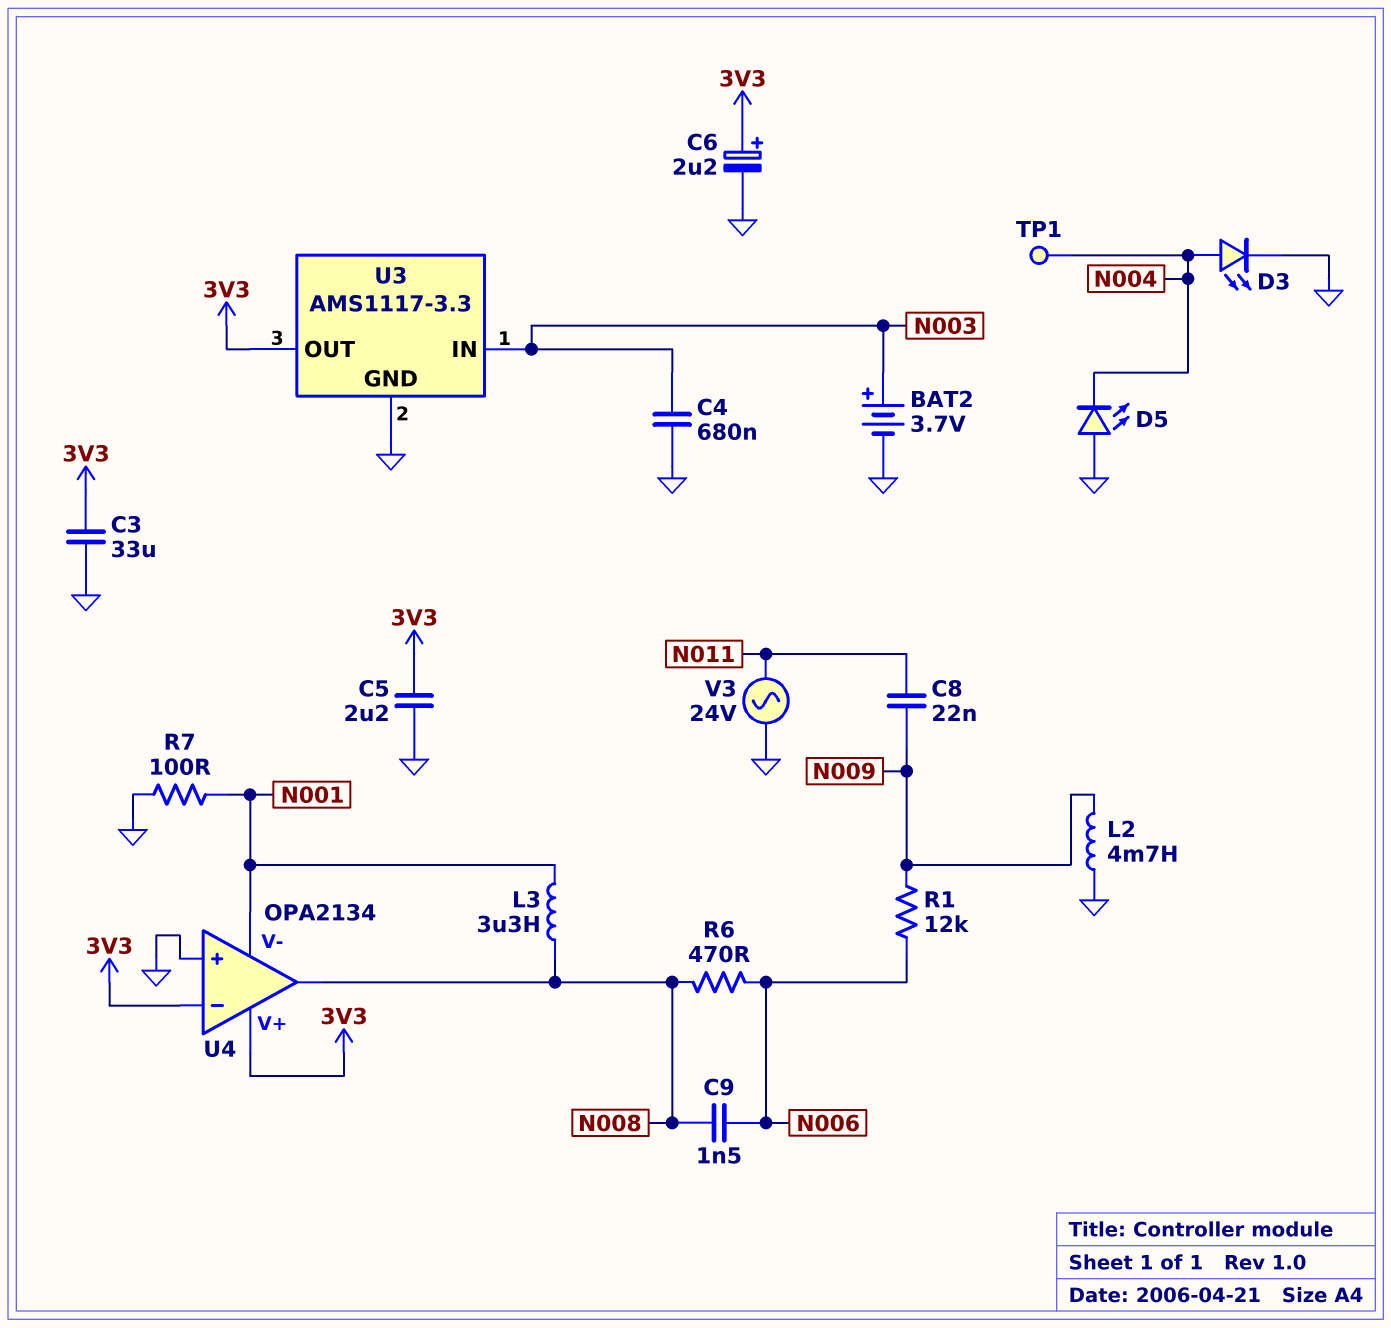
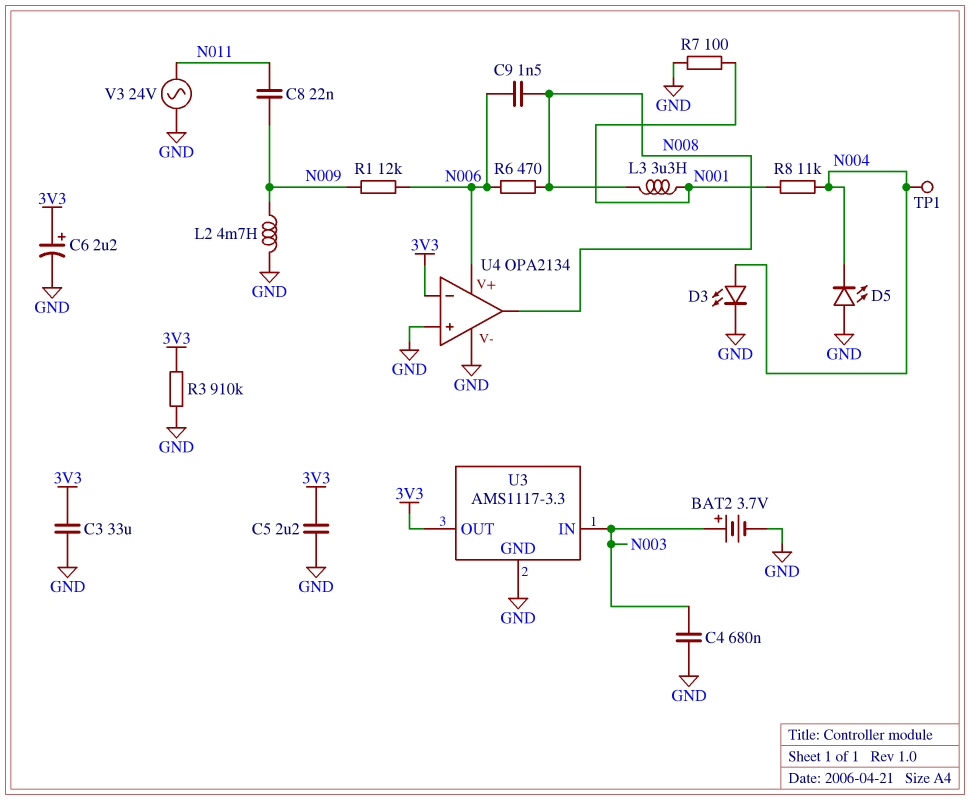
R3: none -> 910k (3V3, GND)
R8: none -> 11k (N001, N004)
U4 pin V+: 3V3 -> N006
U4 pin V-: N001 -> GND

